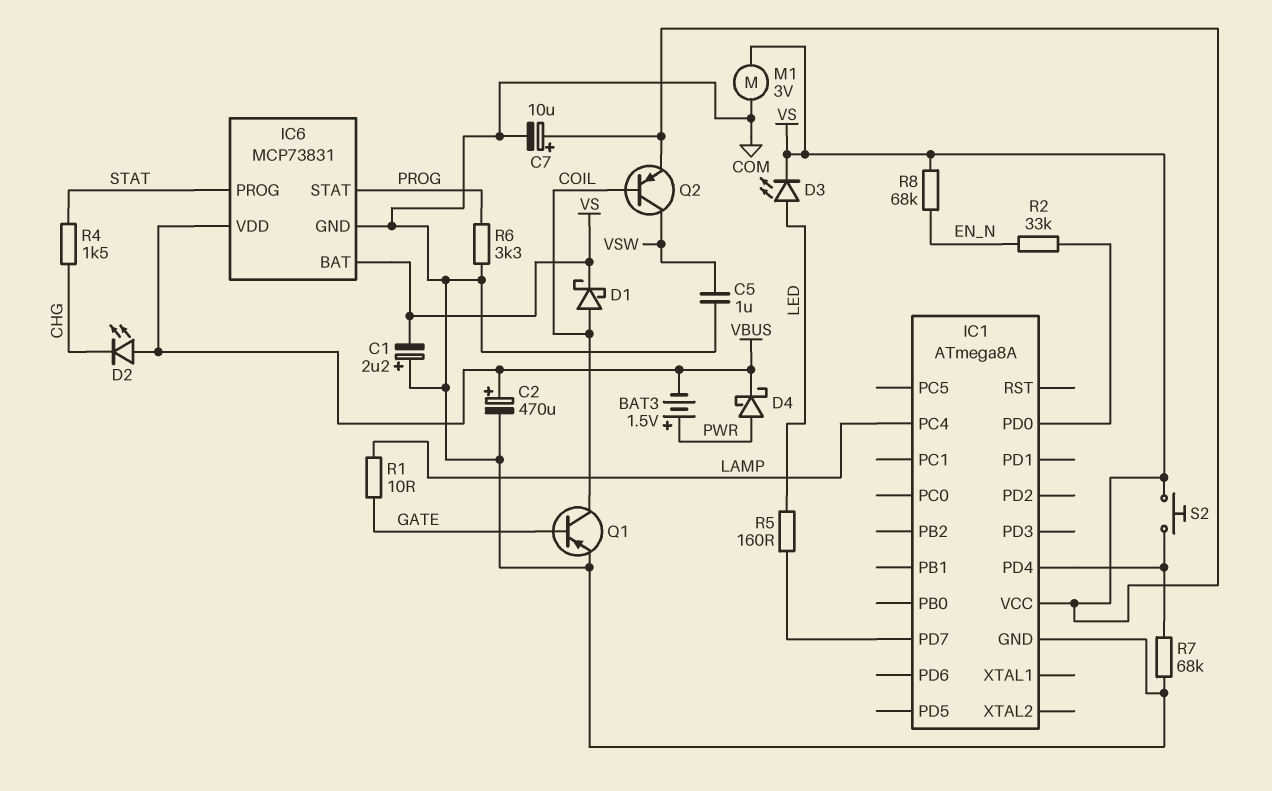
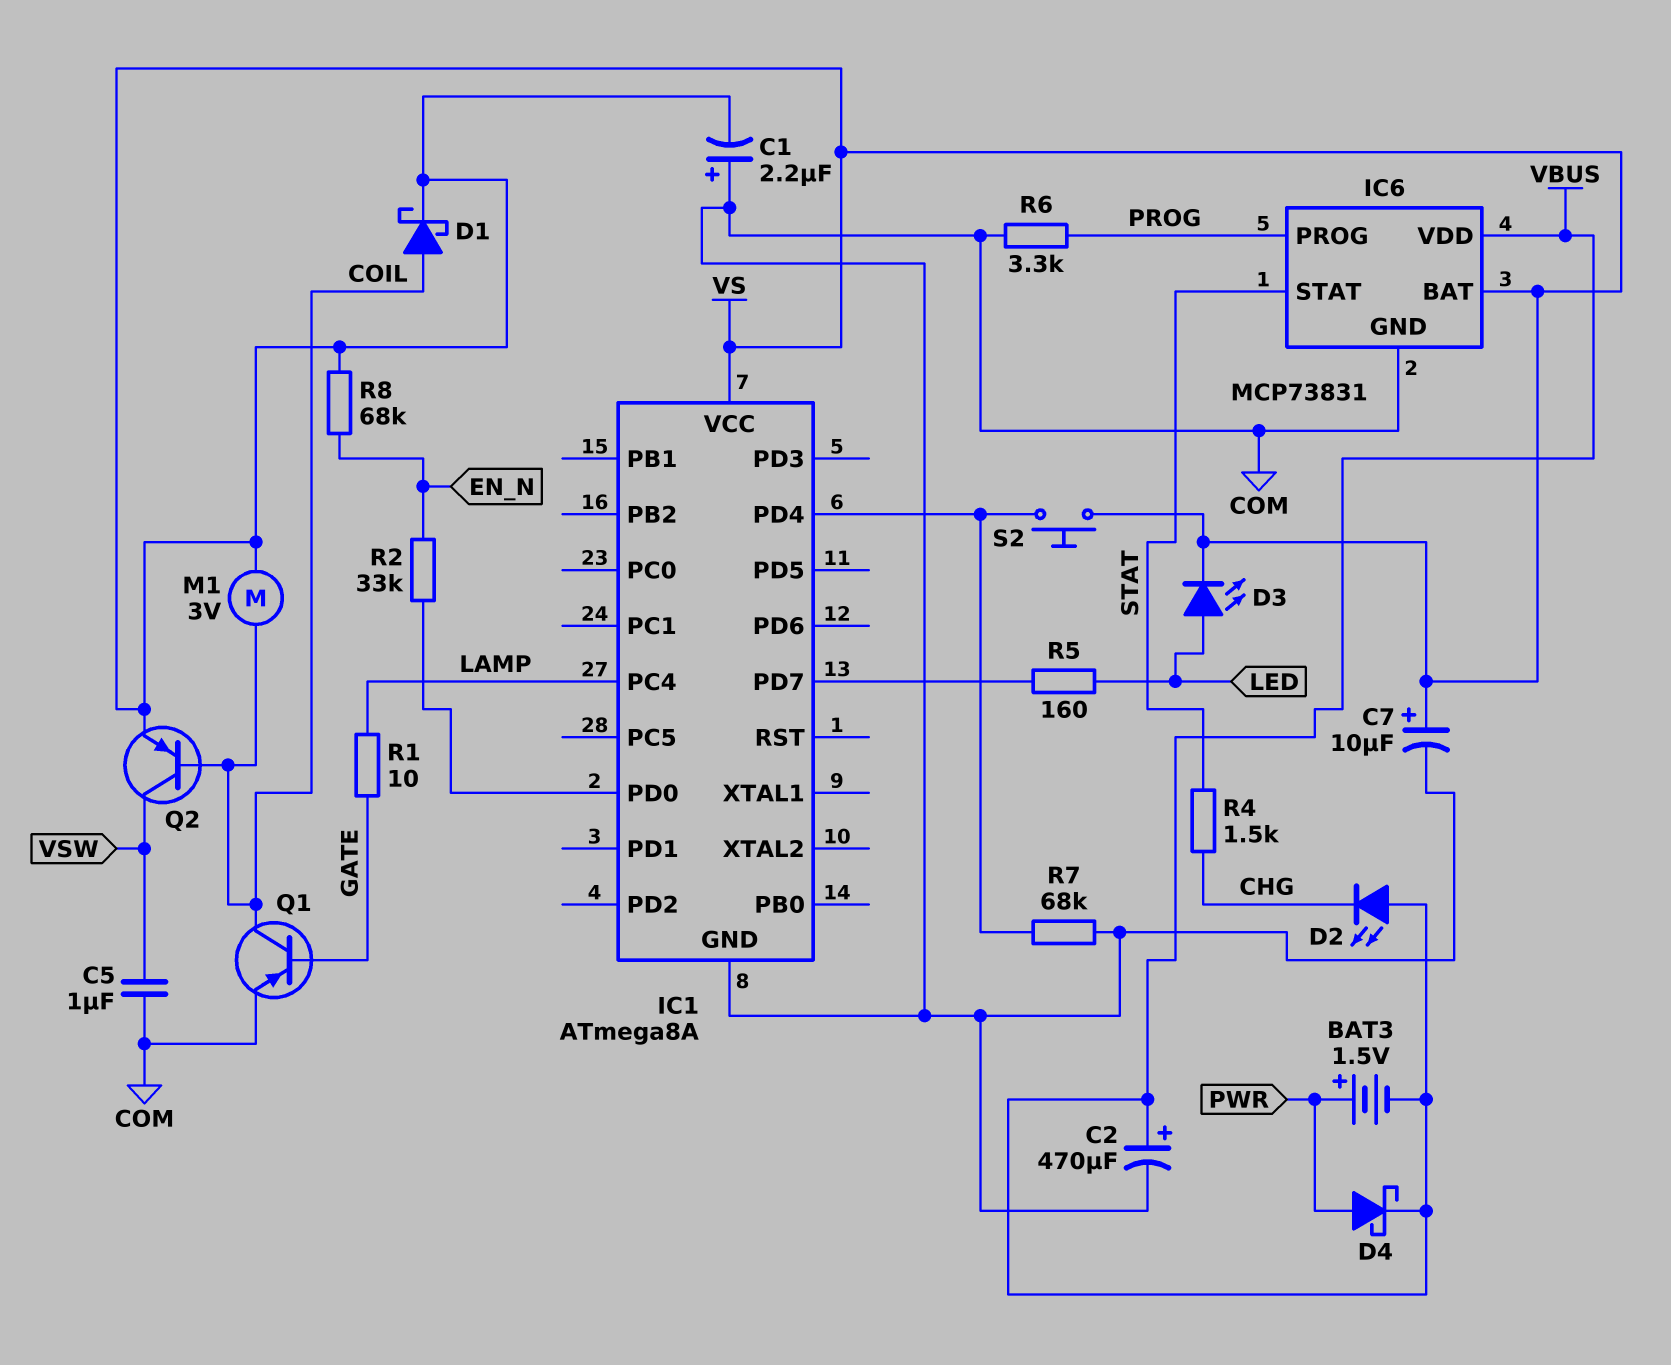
IC6 pin PROG: STAT -> PROG
IC6 pin STAT: PROG -> STAT
M1: motor 3V (COM, VS) -> motor 3V (COIL, VS)

